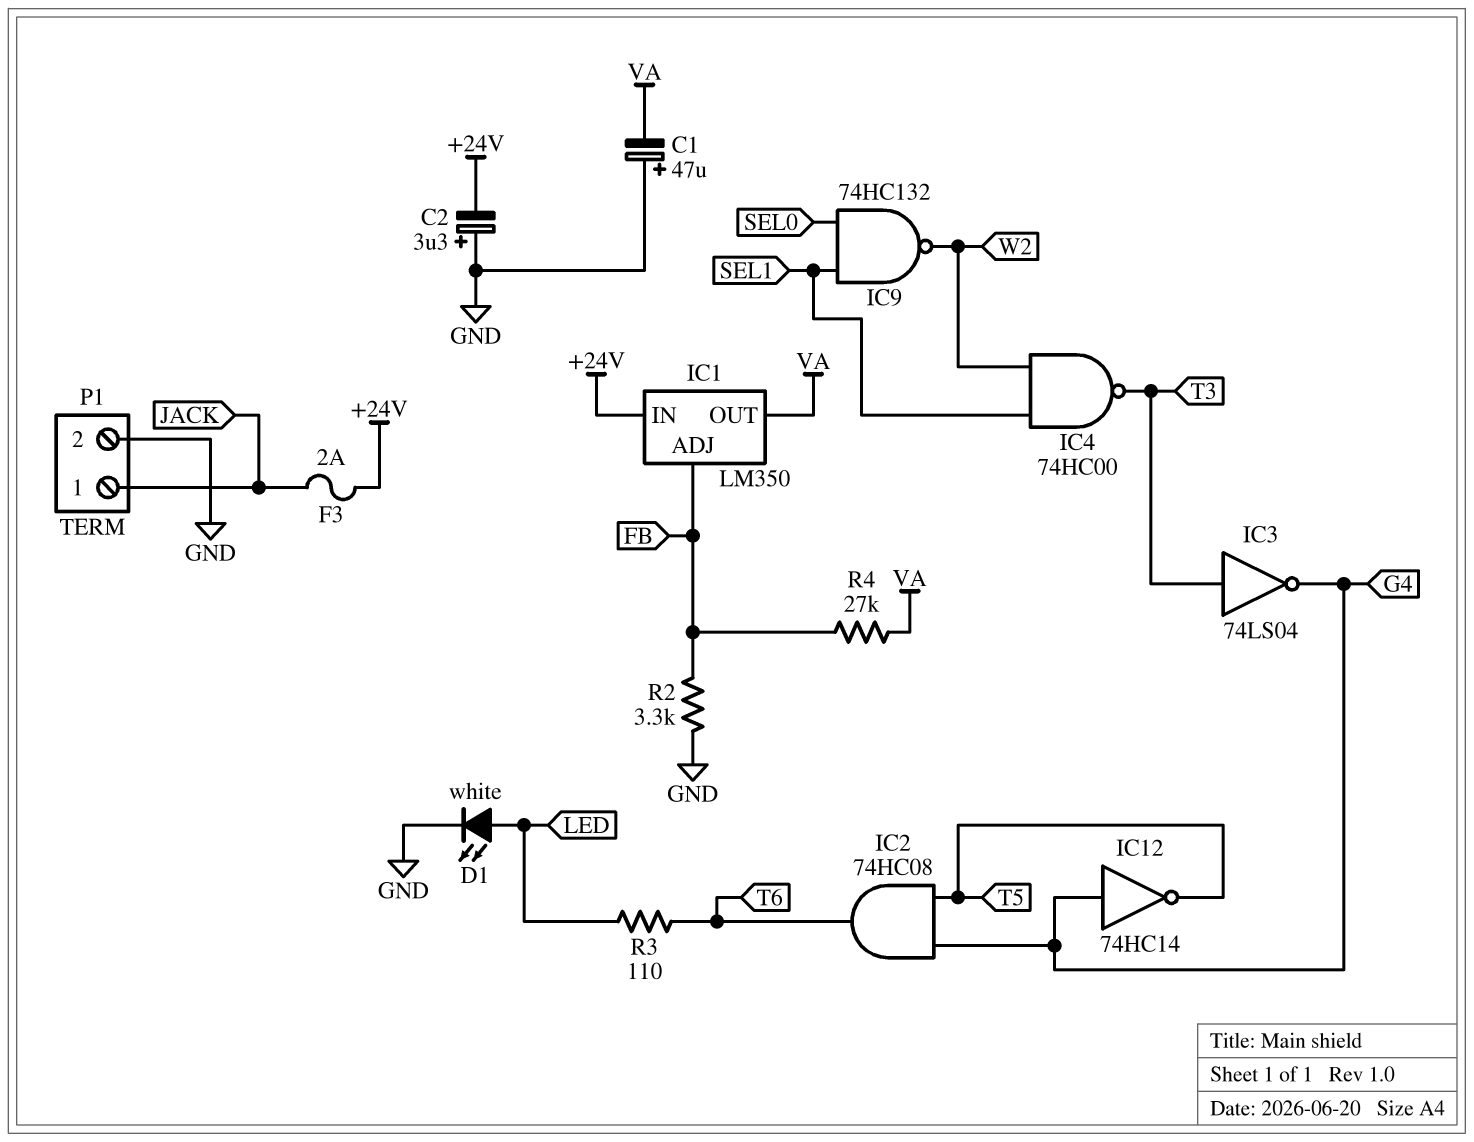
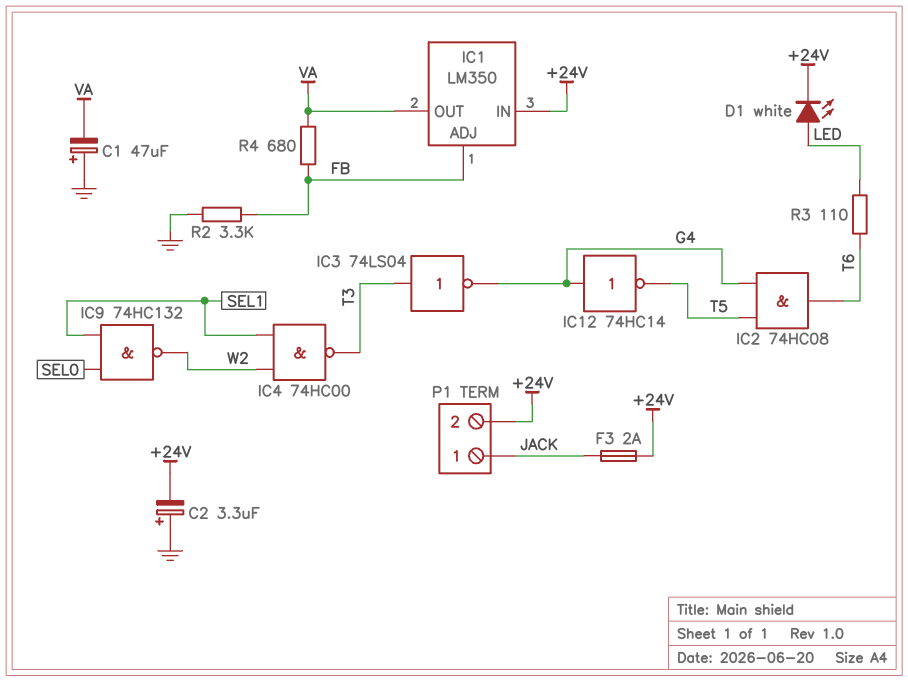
D1: LED white (A LED, K GND) -> LED white (A LED, K +24V)
P1 pin 2: GND -> +24V
R4: 27k (FB, VA) -> 680 (FB, VA)

